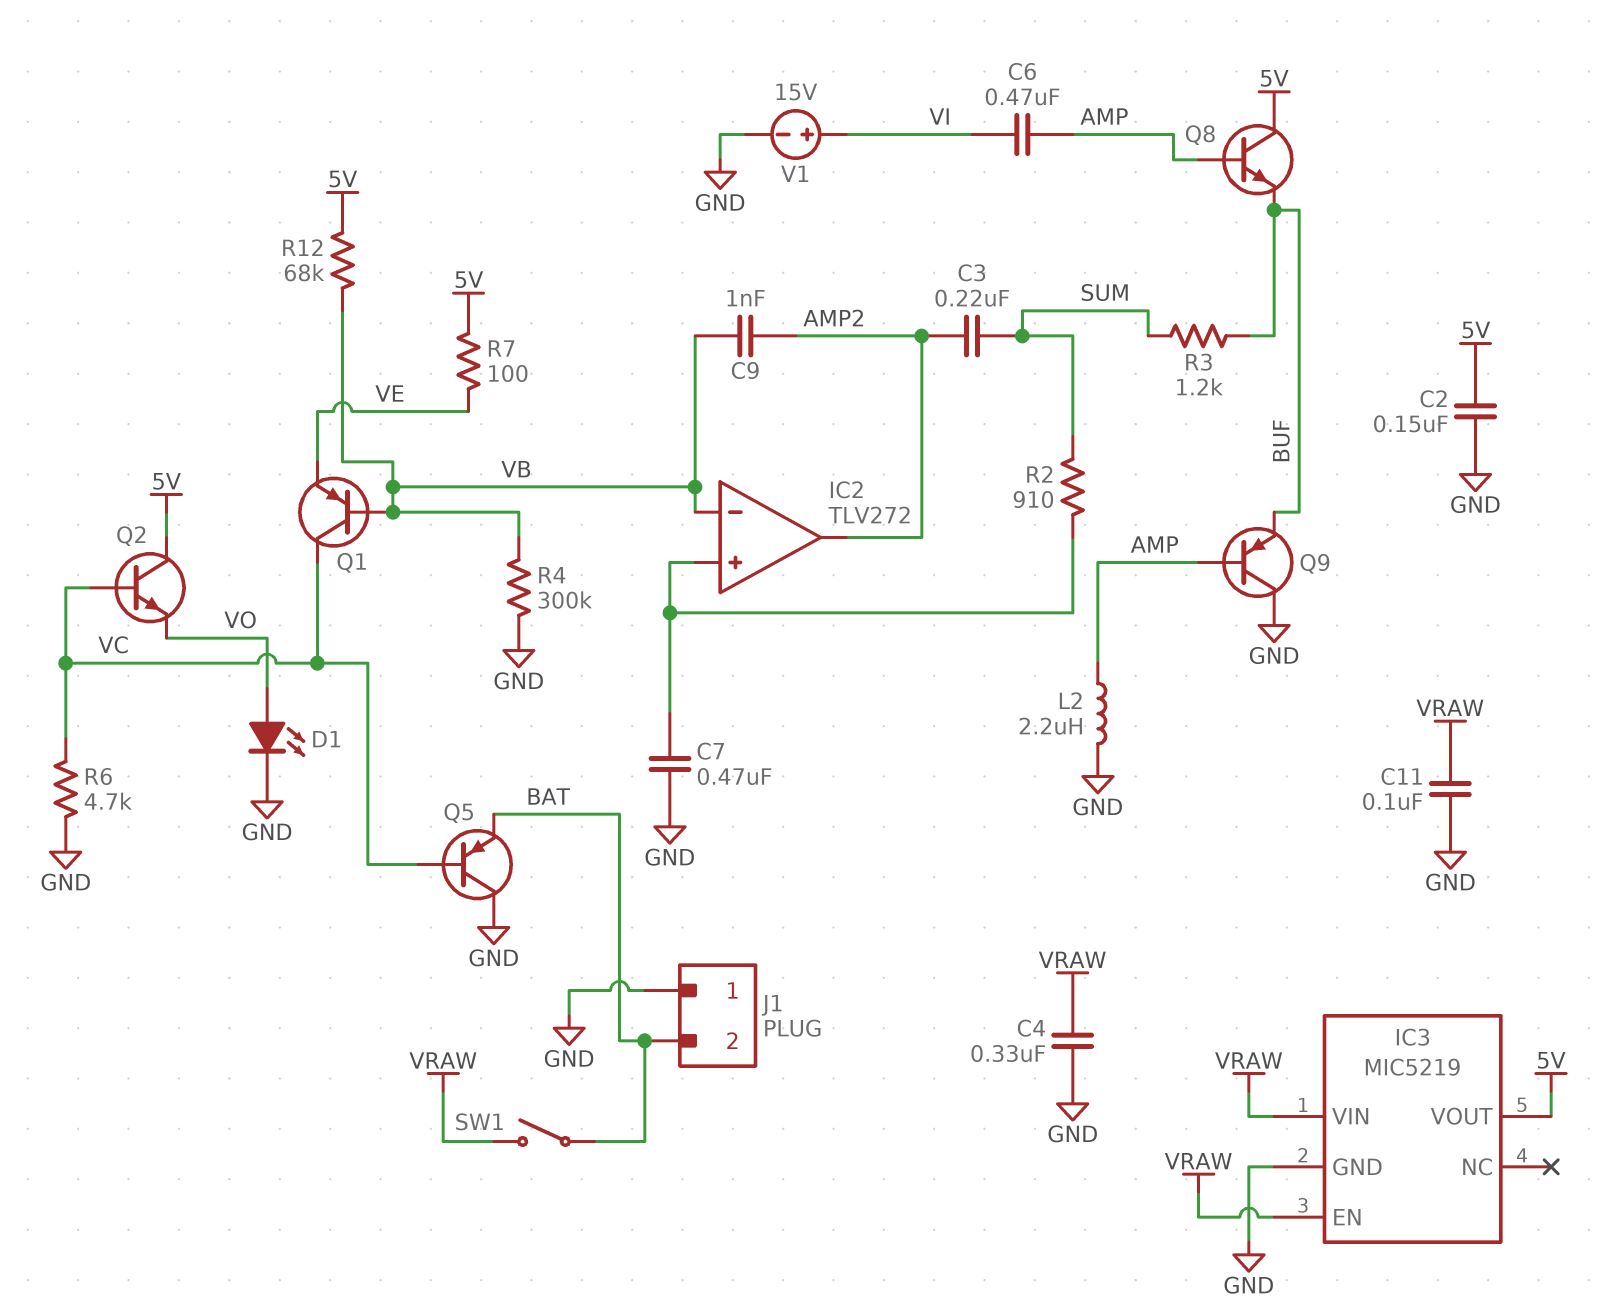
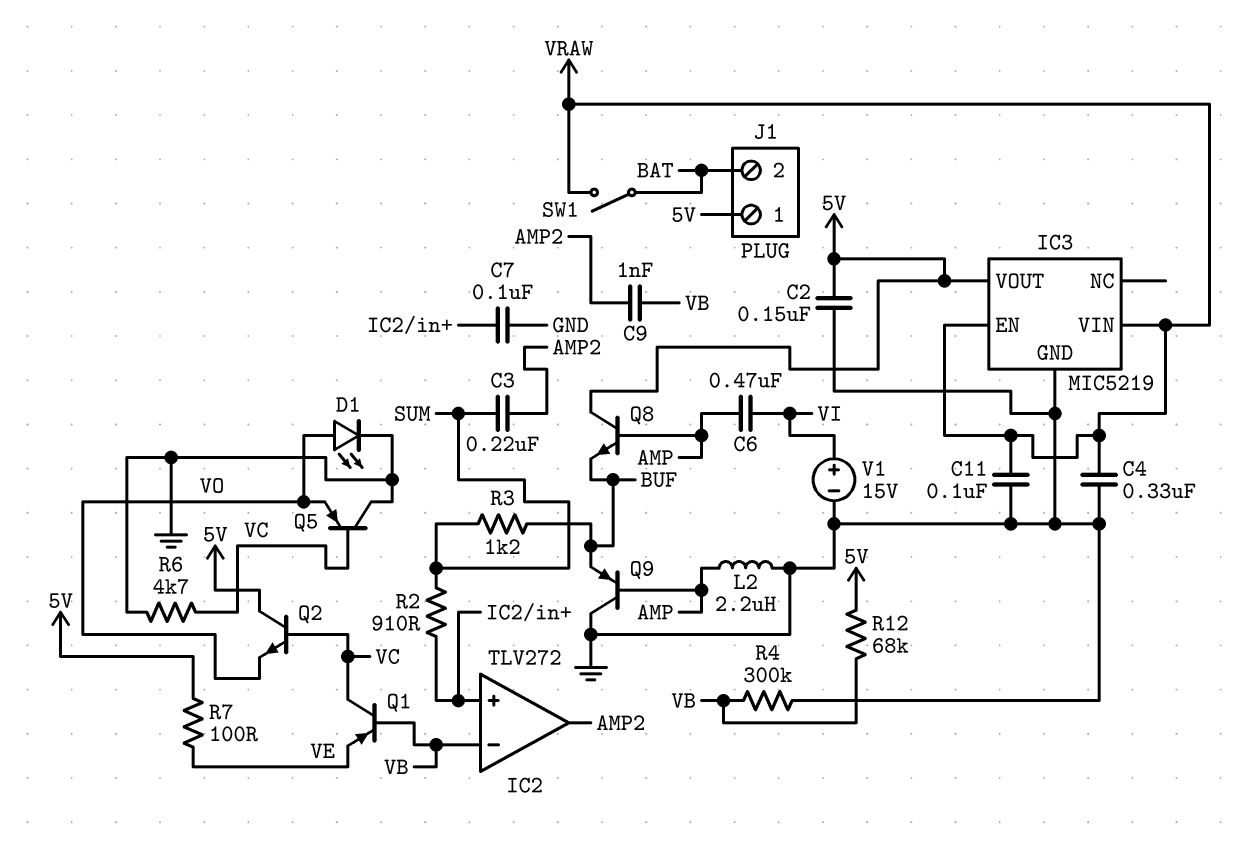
C7: 470nF (GND, IC2/in+) -> 100nF (GND, IC2/in+)
J1 pin 1: GND -> 5V
Q5: PNP (B VC, C GND, E BAT) -> PNP (B VC, C GND, E VO)

